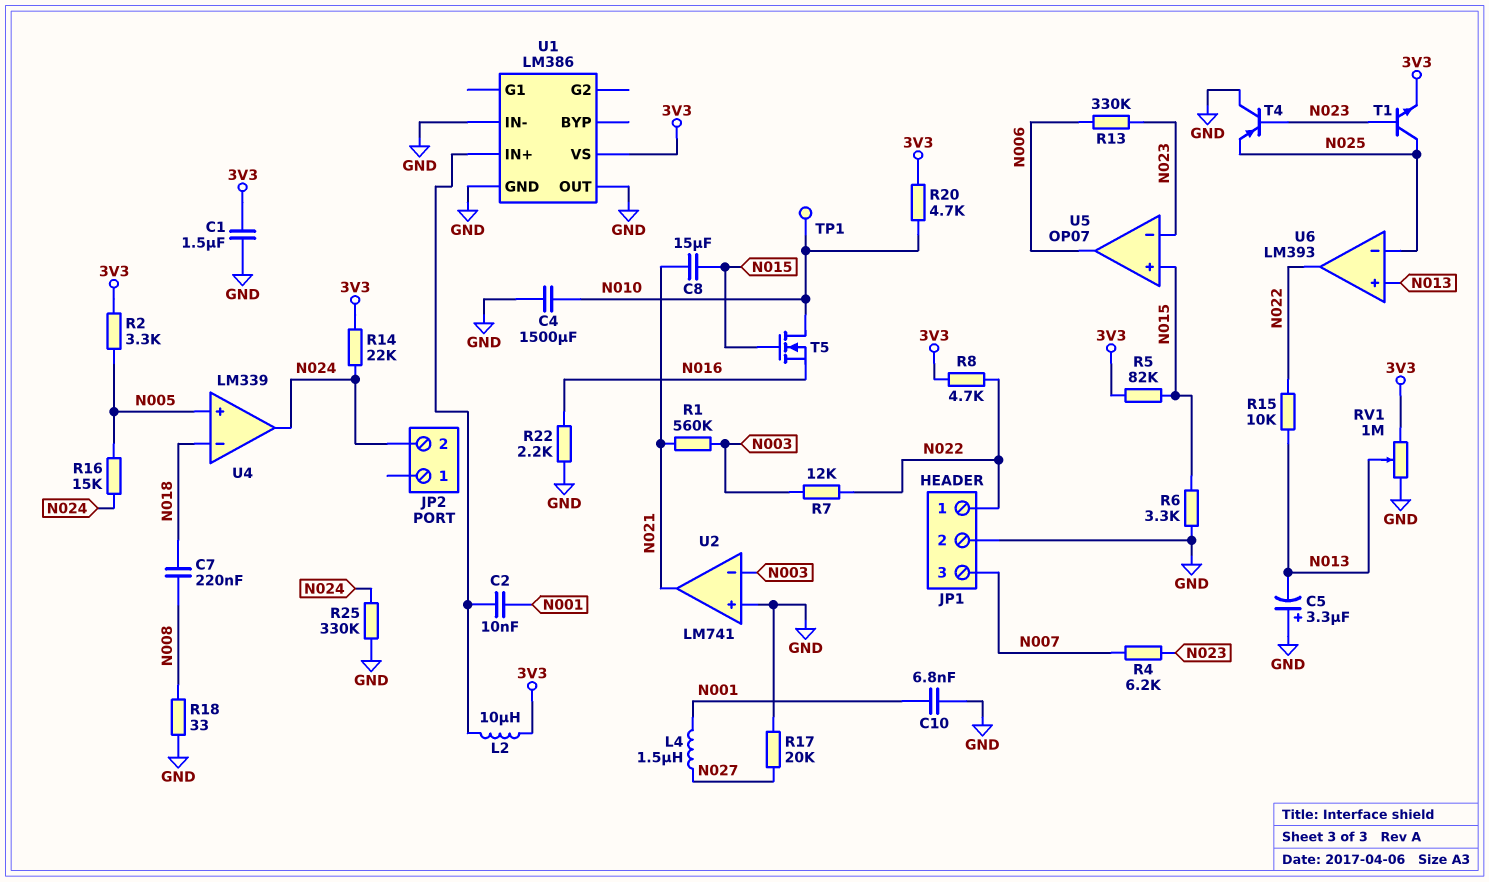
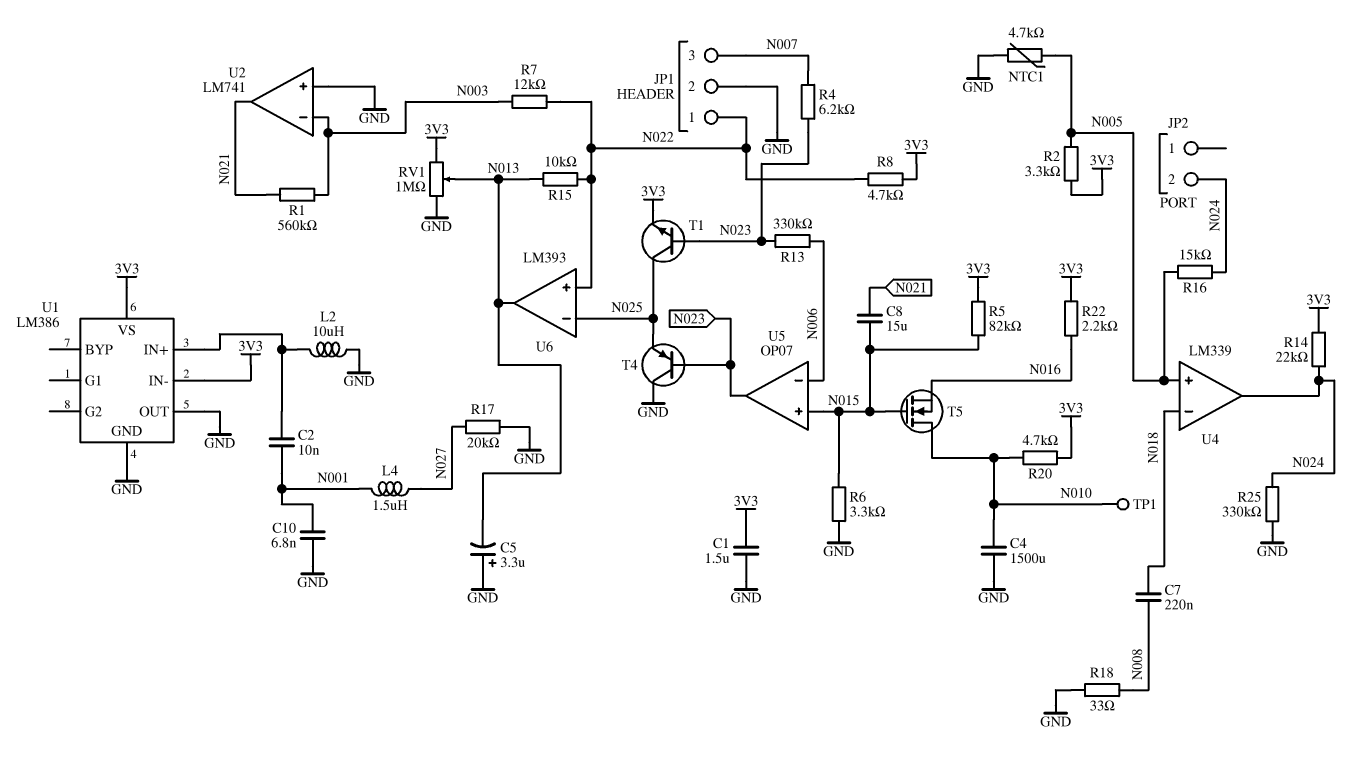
L2: 10uH (3V3, U1/IN+) -> 10uH (GND, U1/IN+)
NTC1: none -> 4.7k (GND, N005)
R22: 2.2k (GND, N016) -> 2.2k (3V3, N016)
U1 pin IN-: GND -> 3V3
U5 pin in-: N023 -> N006
U5 pin out: N006 -> N023
U6 pin in+: N013 -> N022
U6 pin out: N022 -> N013

